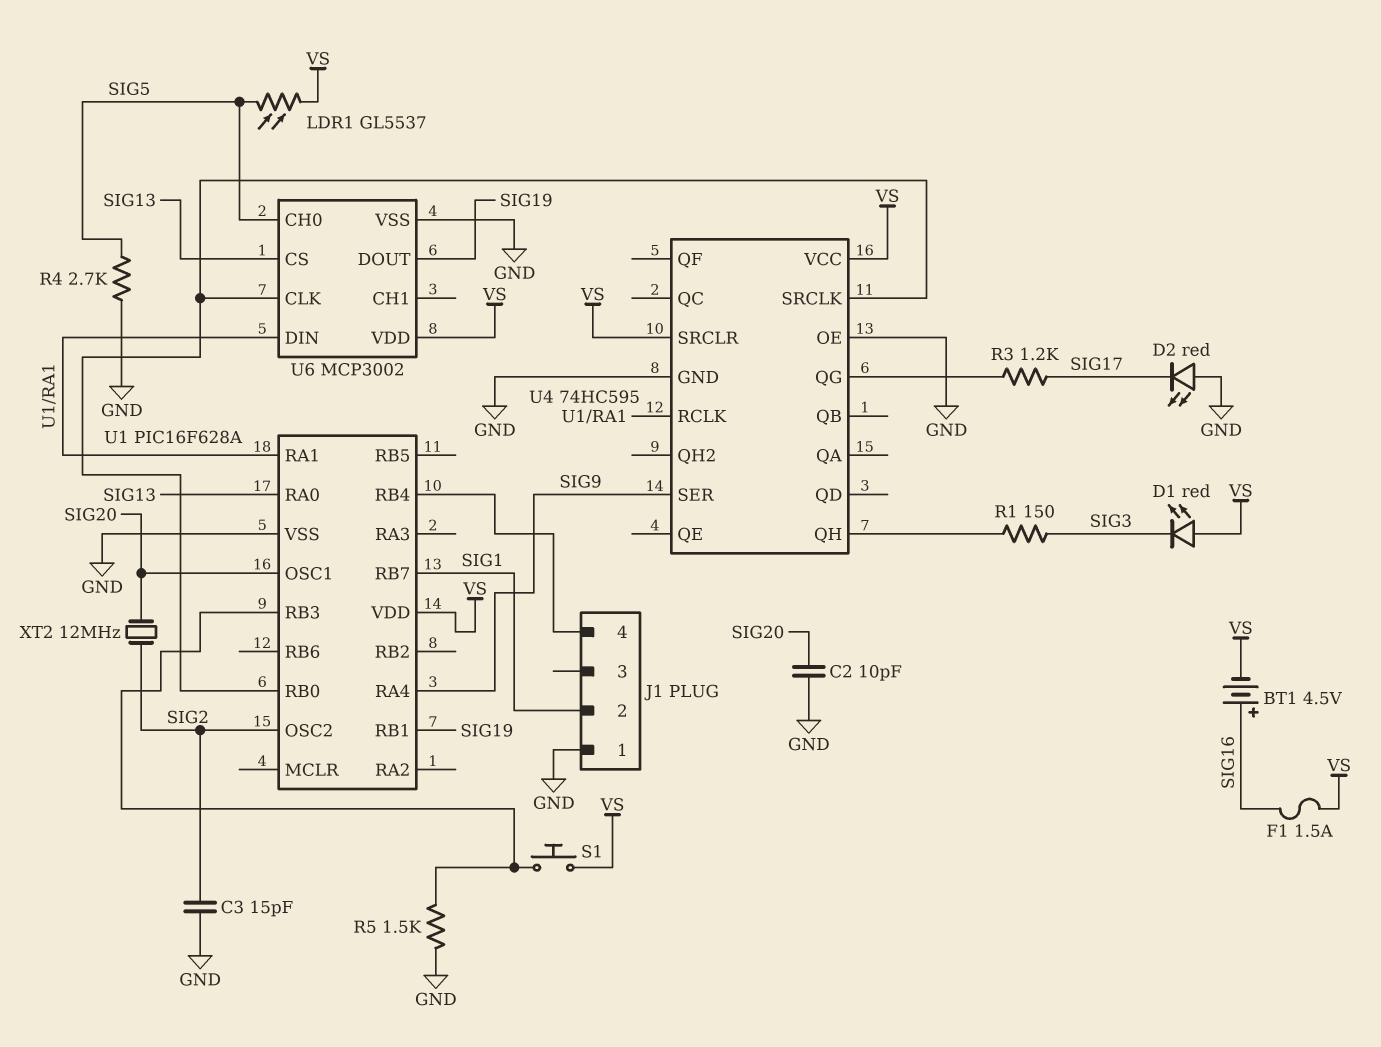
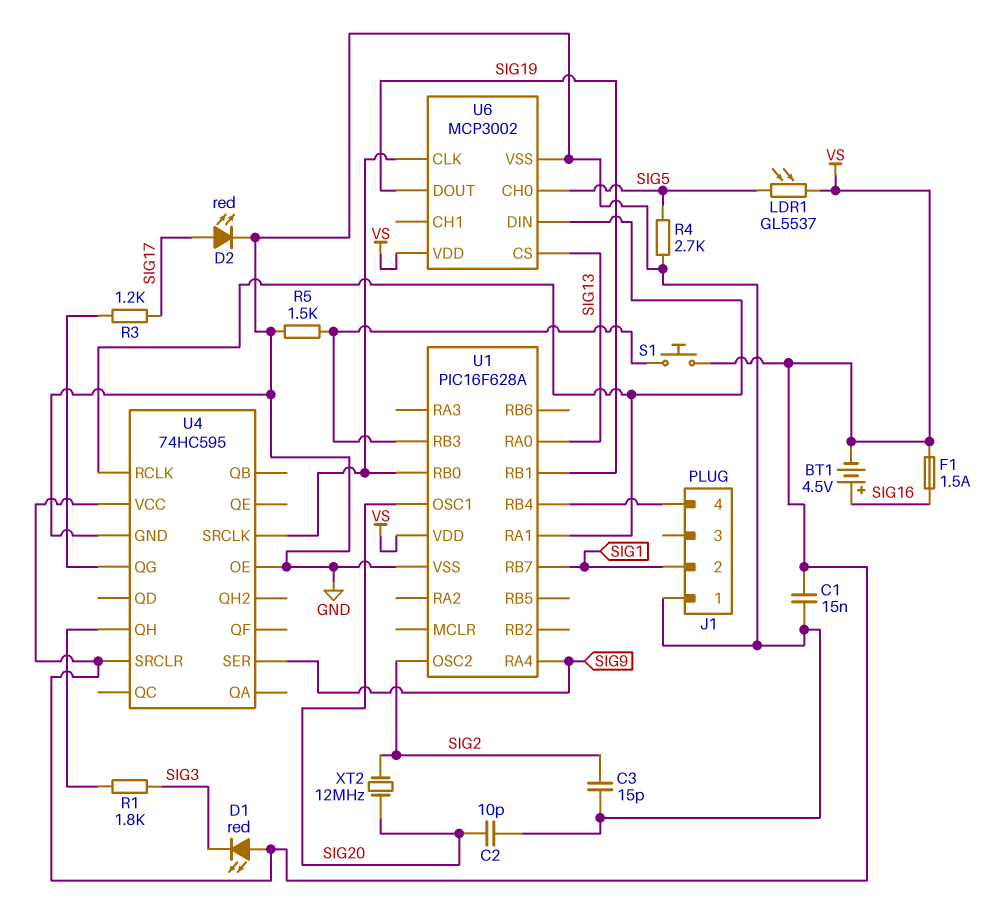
C1: none -> 15nF (GND, VS)
D2: LED red (A GND, K SIG17) -> LED red (A SIG17, K GND)
R1: 150 (SIG3, U4/QH) -> 1.8k (SIG3, U4/QH)

